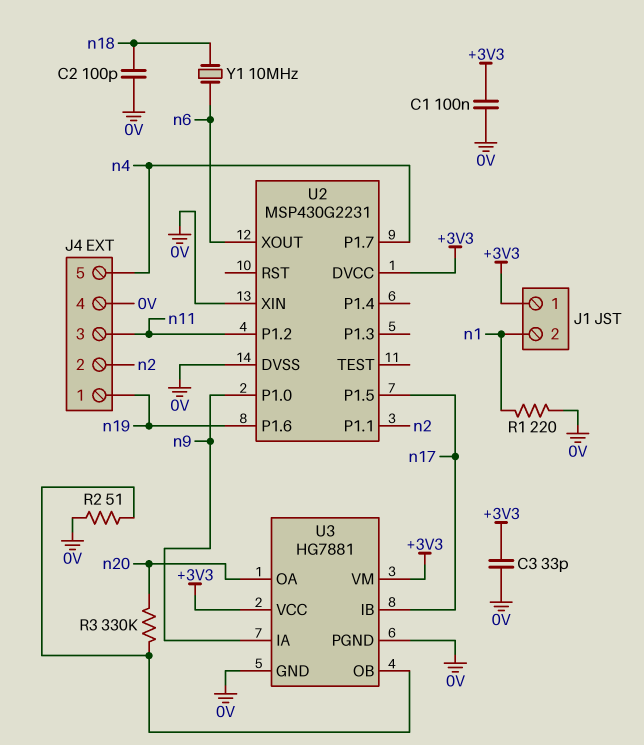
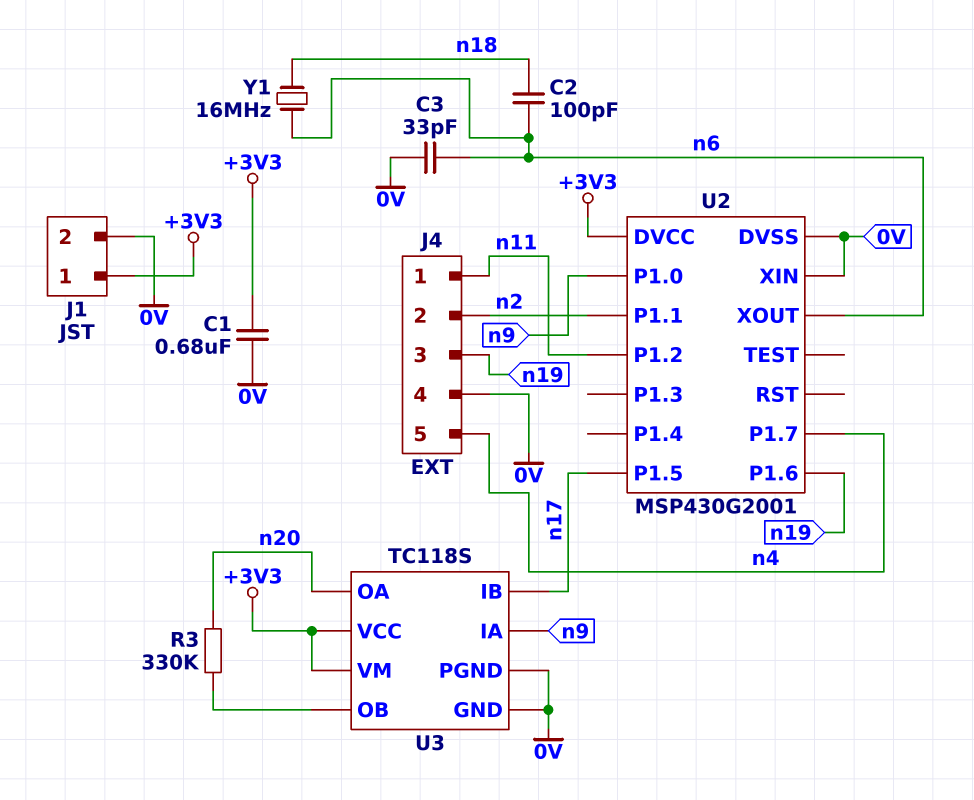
C1: 100nF (+3V3, 0V) -> 680nF (+3V3, 0V)
C2: 100pF (0V, n18) -> 100pF (n6, n18)
C3: 33pF (+3V3, 0V) -> 33pF (0V, n6)
J1 pin 2: n1 -> 0V
J4 pin 1: n19 -> n11
J4 pin 3: n11 -> n19
R1: 220 (0V, n1) -> none
R2: 51 (0V, U3/OB) -> none
U2: MSP430G2231 -> MSP430G2001
U3: HG7881 -> TC118S
Y1: 10MHz (n6, n18) -> 16MHz (n6, n18)

